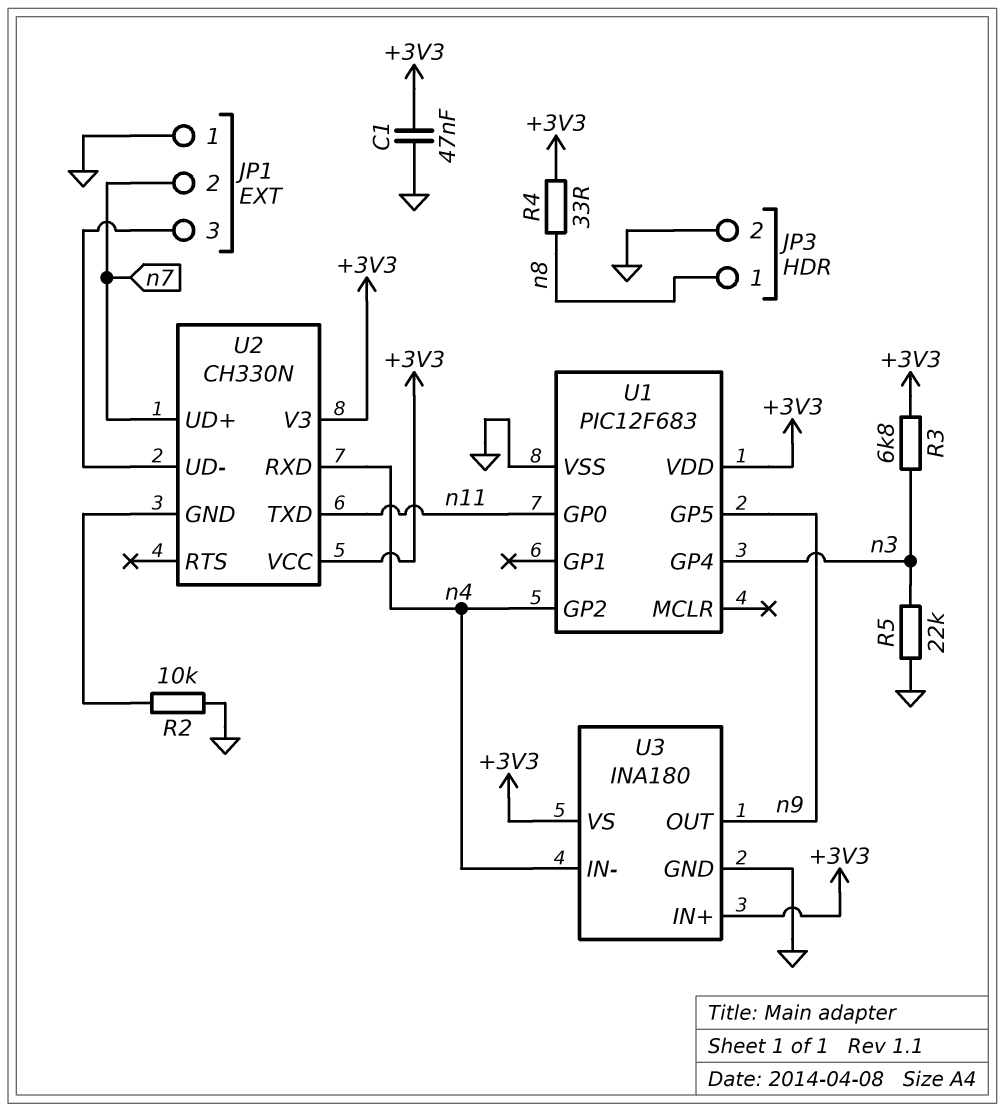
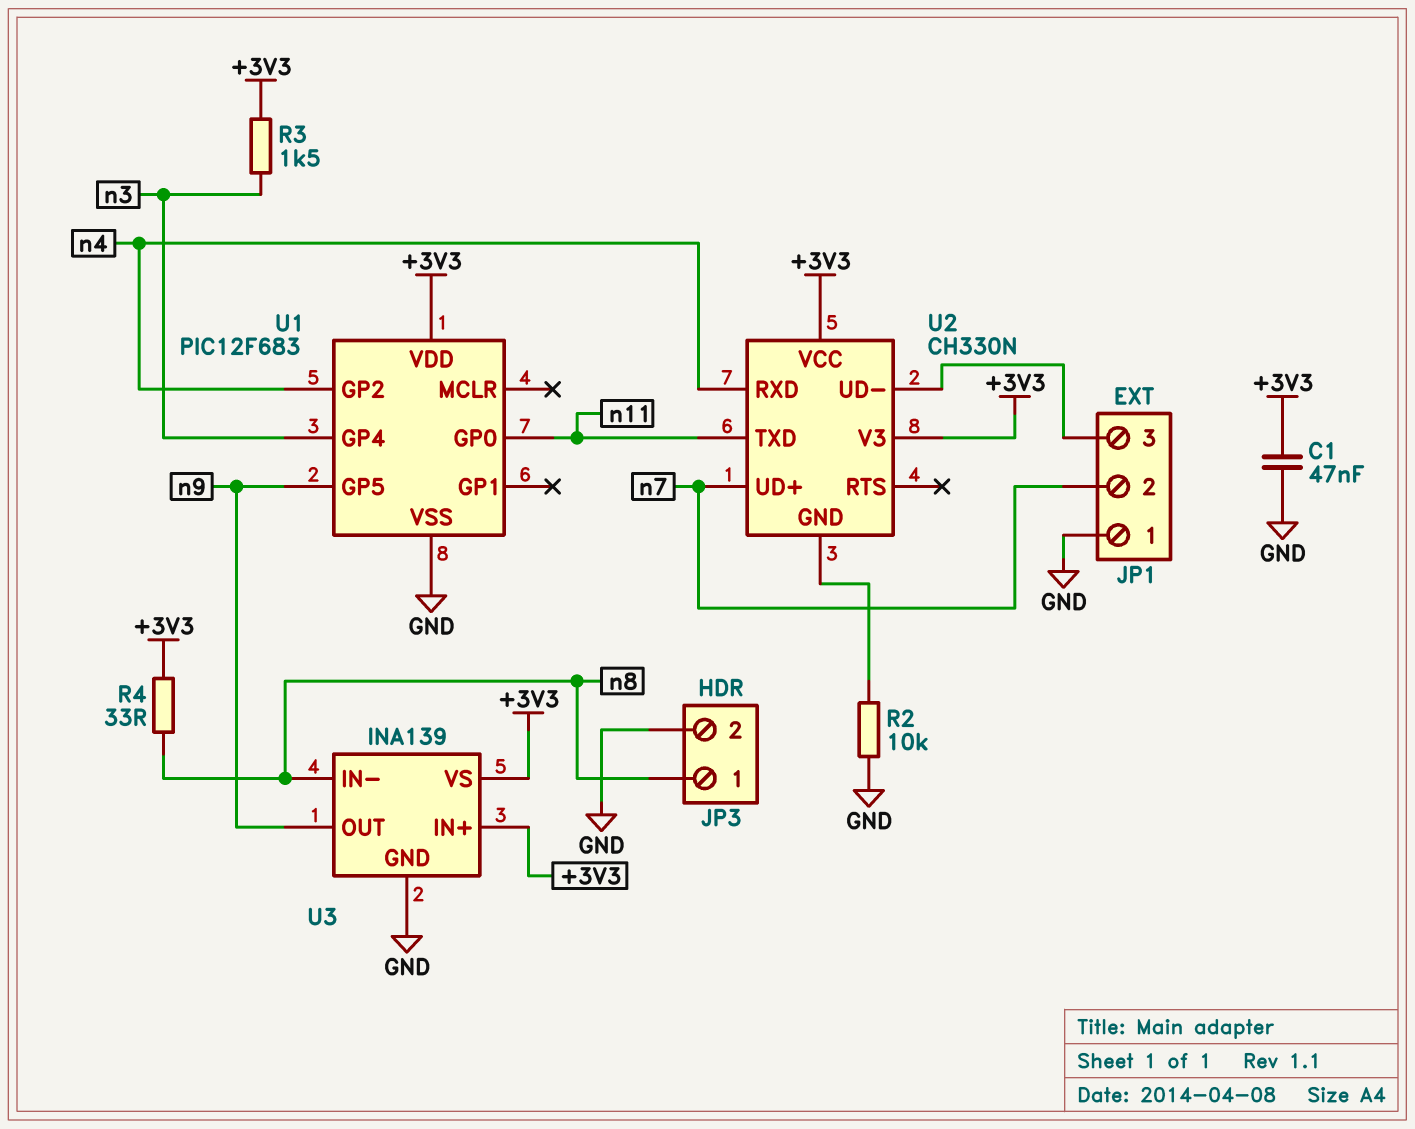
R3: 6.8k (+3V3, n3) -> 1.5k (+3V3, n3)
R5: 22k (GND, n3) -> none
U3: INA180 -> INA139
U3 pin IN-: n4 -> n8

